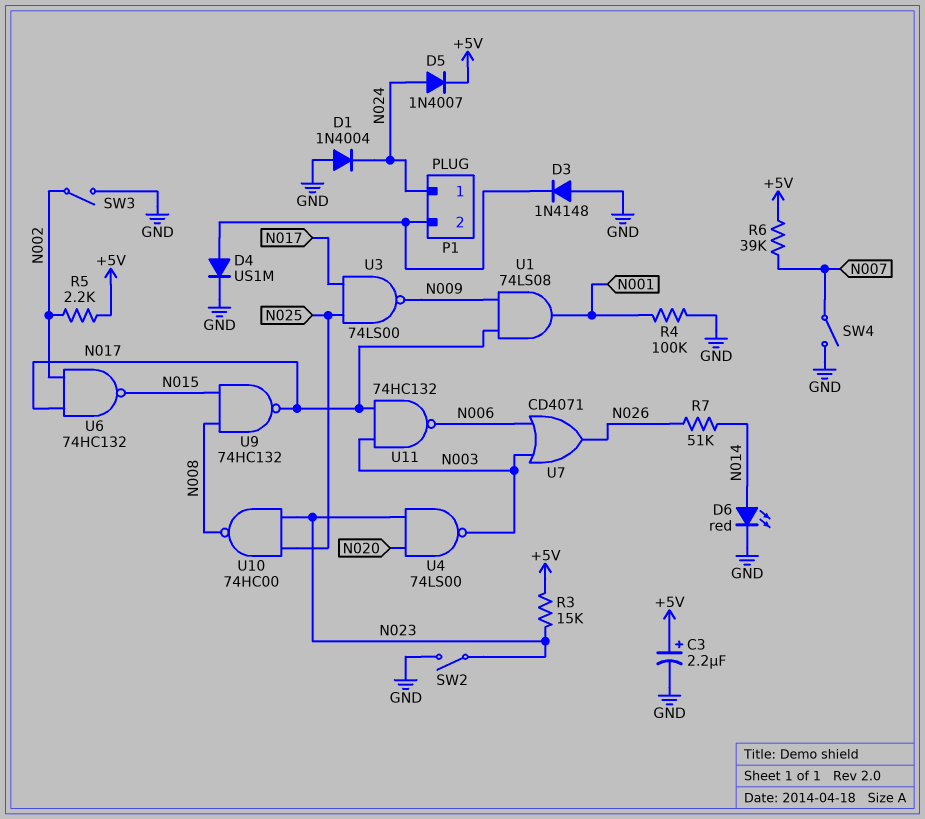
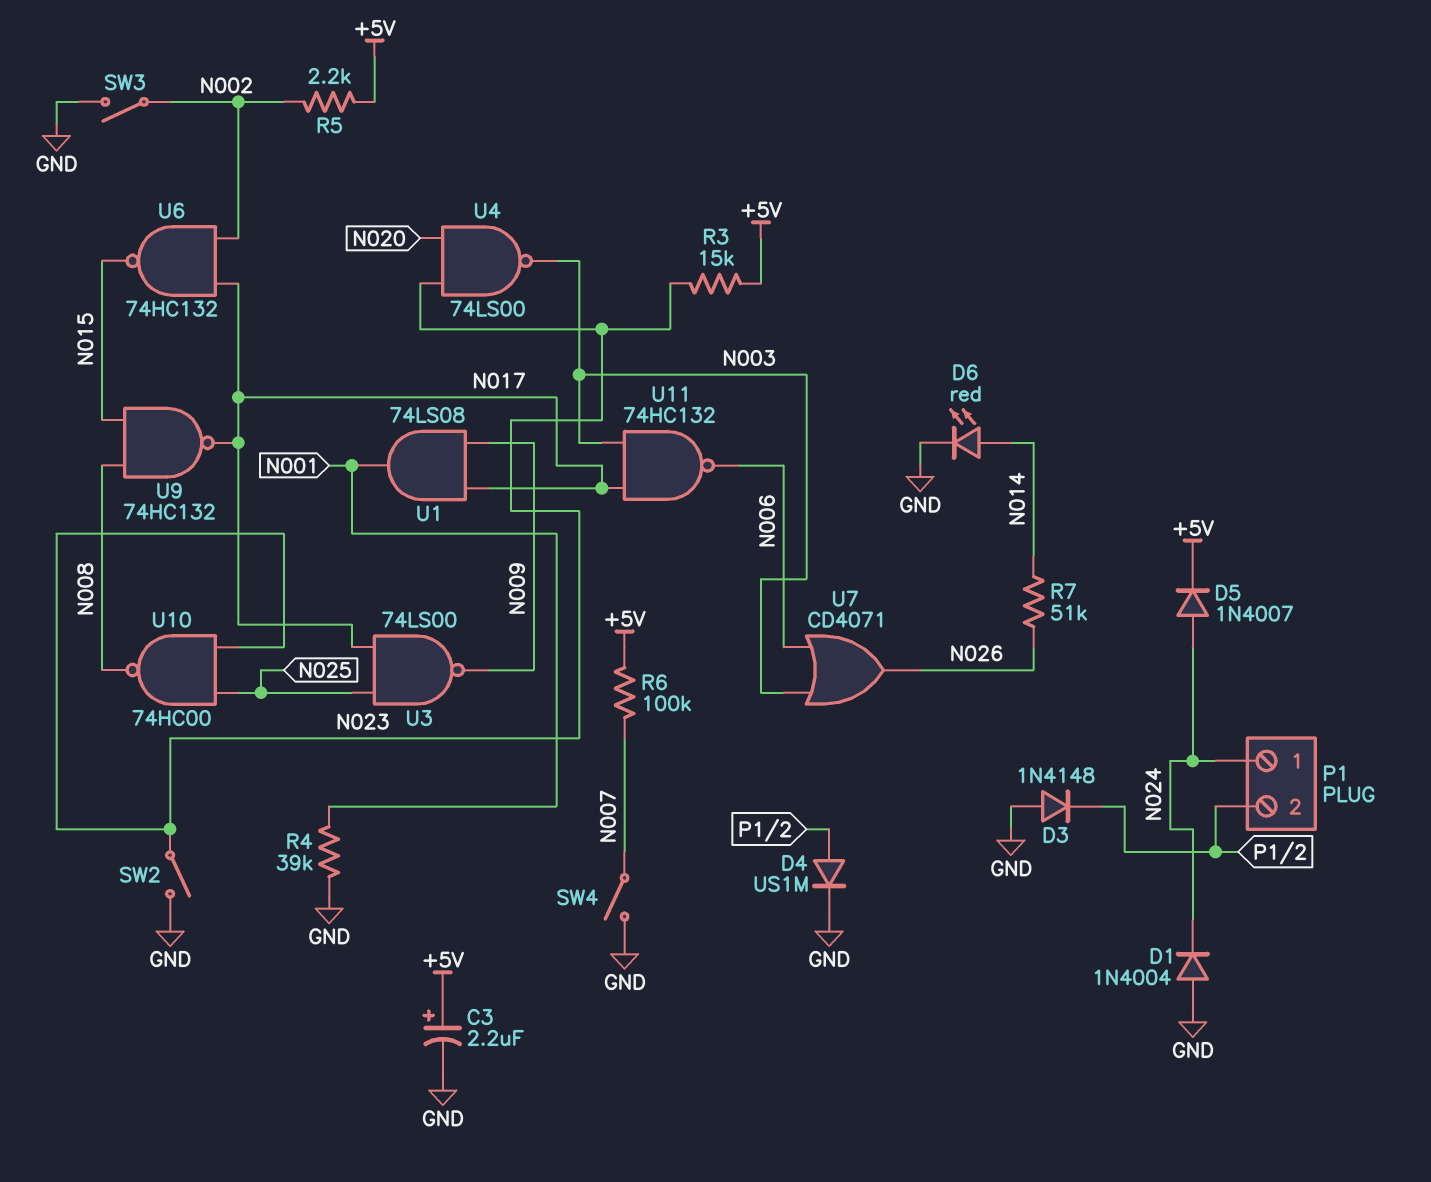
R4: 100k (GND, N001) -> 39k (GND, N001)
R6: 39k (+5V, N007) -> 100k (+5V, N007)

